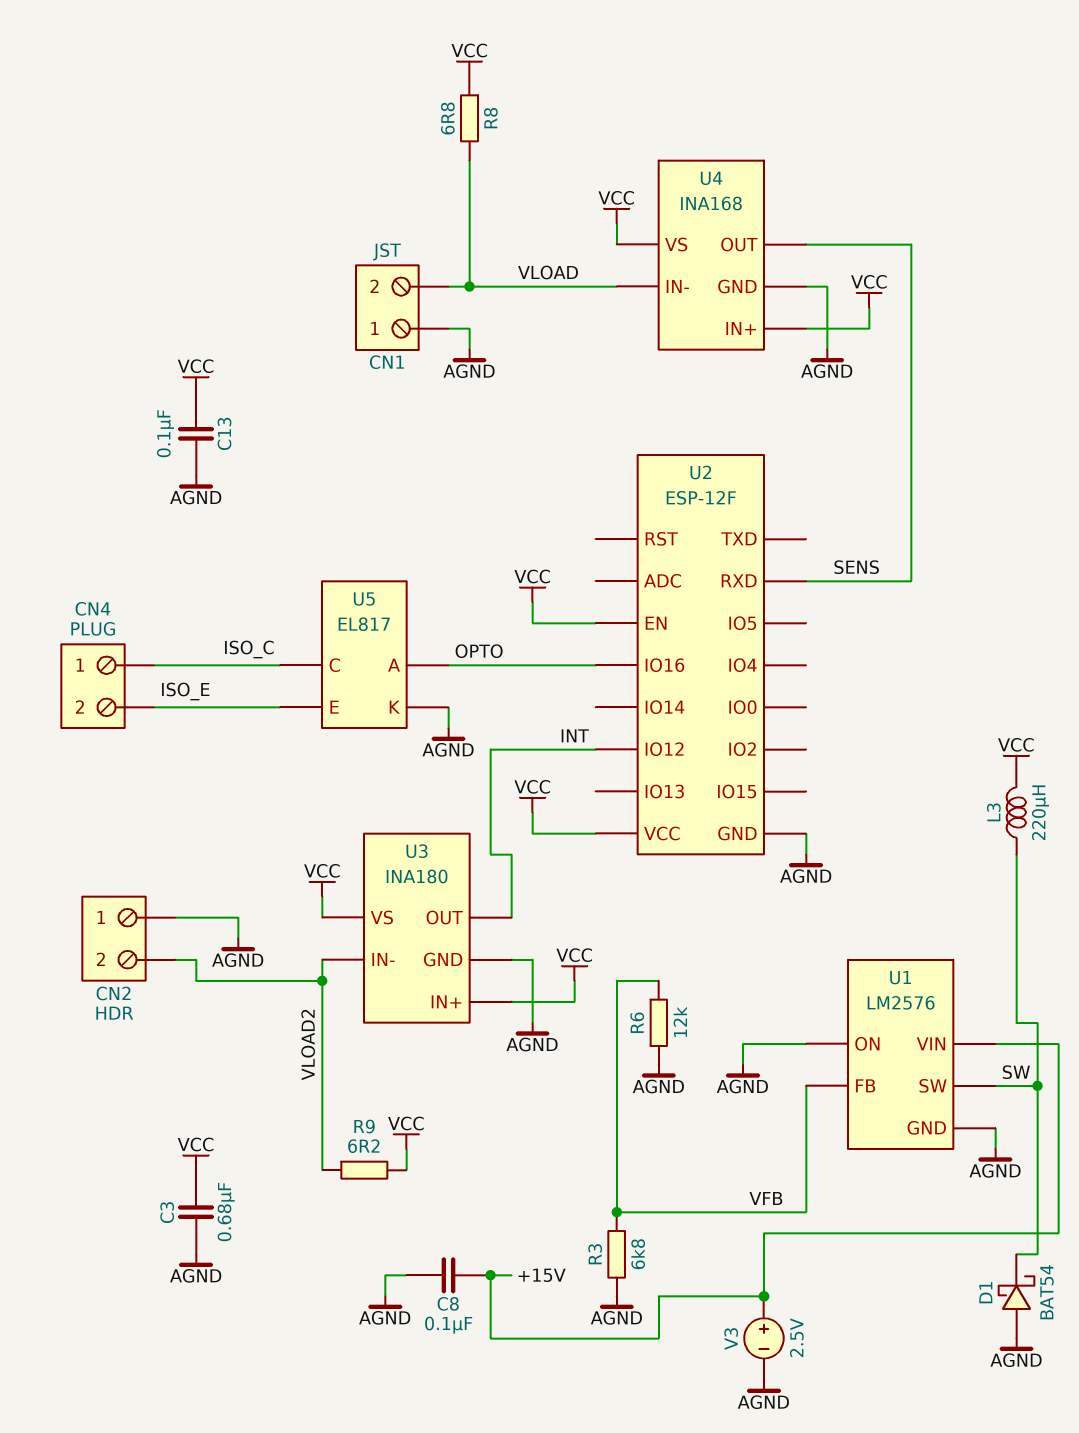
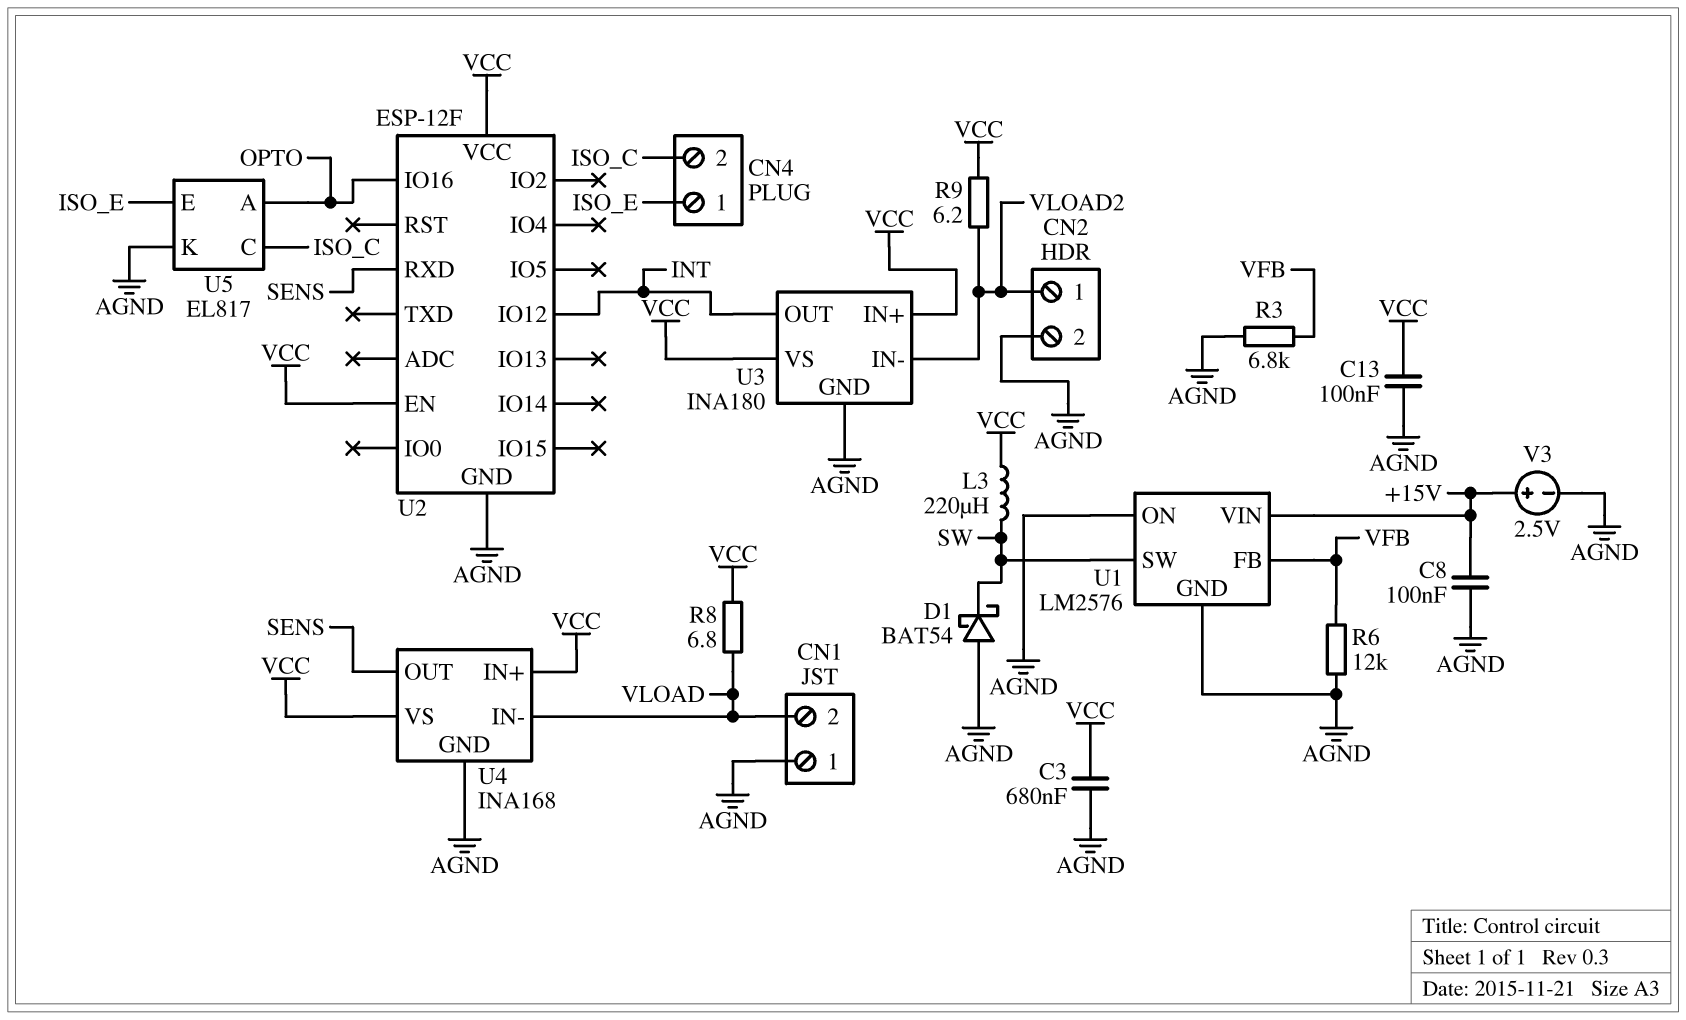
CN2 pin 1: AGND -> VLOAD2
CN2 pin 2: VLOAD2 -> AGND
CN4 pin 1: ISO_C -> ISO_E
CN4 pin 2: ISO_E -> ISO_C

